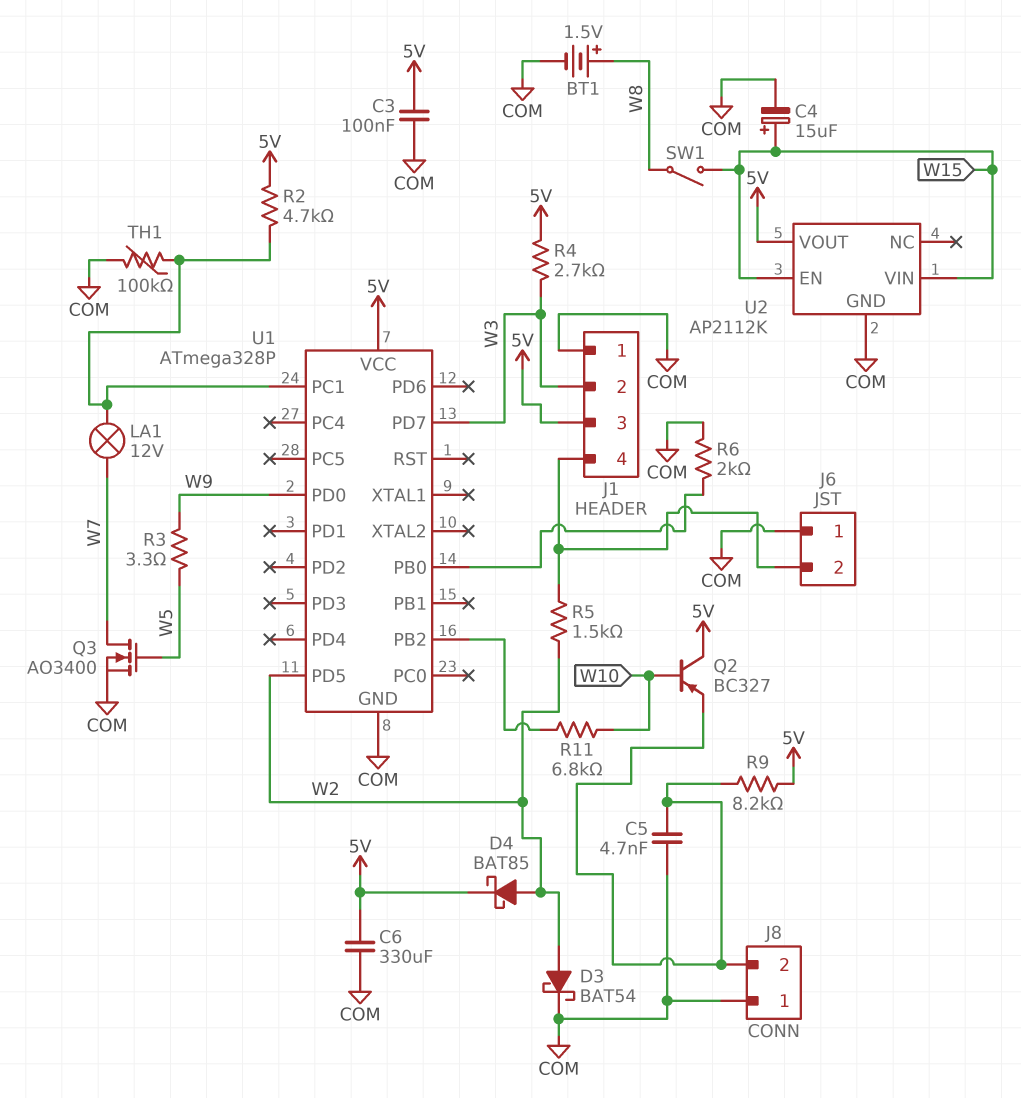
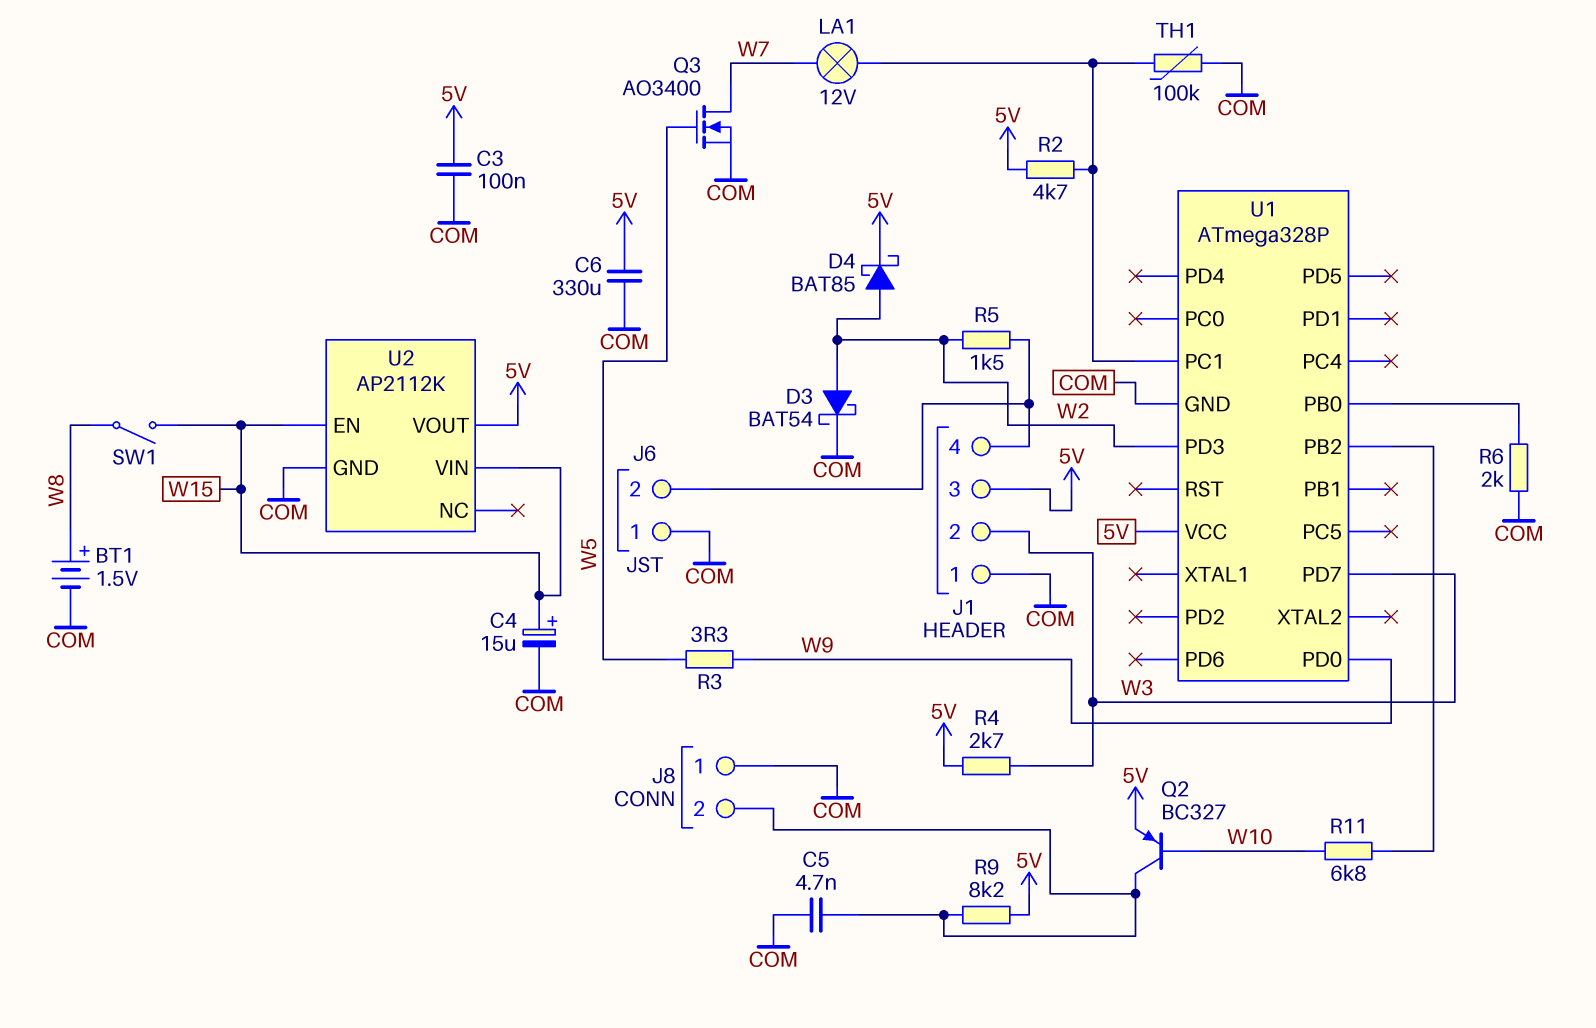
Q2: PNP BC327 (B W10, C 5V, E J8/2) -> PNP BC327 (B W10, C J8/2, E 5V)
U1 pin PD3: none -> W2
U1 pin PD5: W2 -> none

